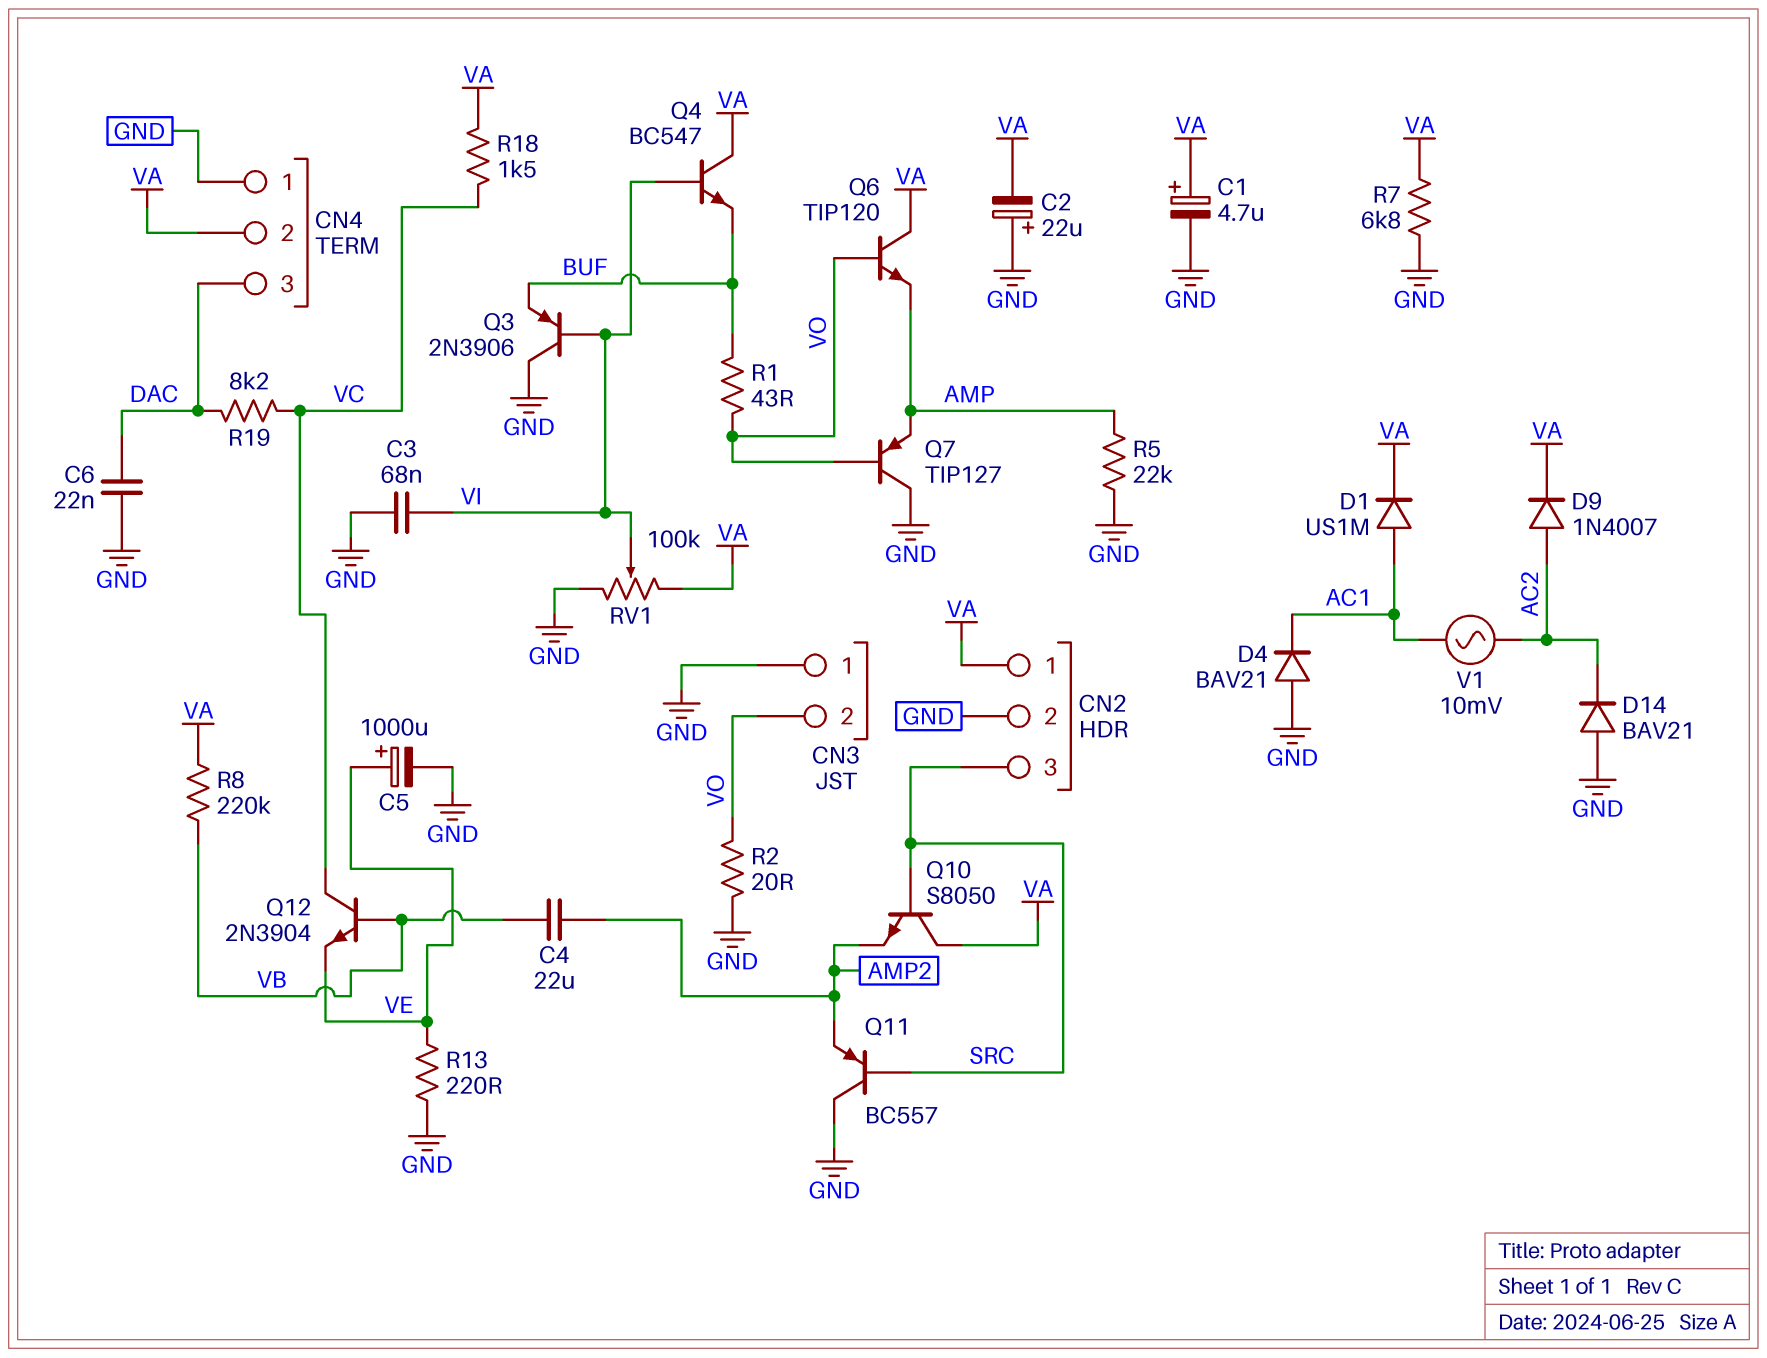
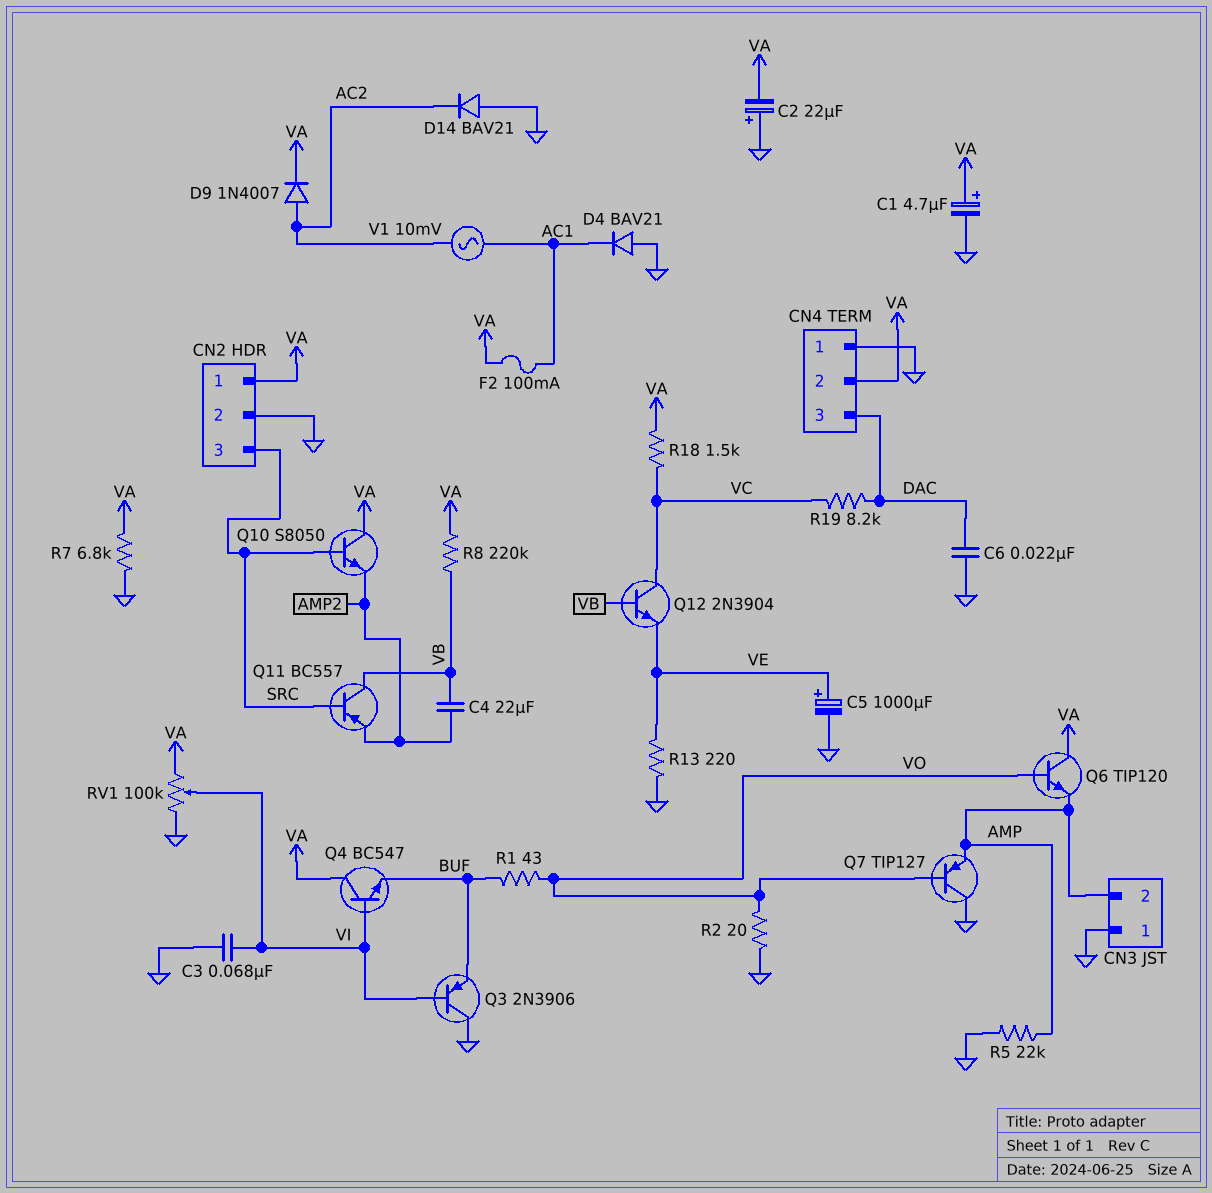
CN3 pin 2: VO -> AMP
D1: diode US1M (A AC1, K VA) -> none
F2: none -> 100mA (AC1, VA)
Q11: PNP BC557 (B SRC, C GND, E AMP2) -> PNP BC557 (B SRC, C VB, E AMP2)

